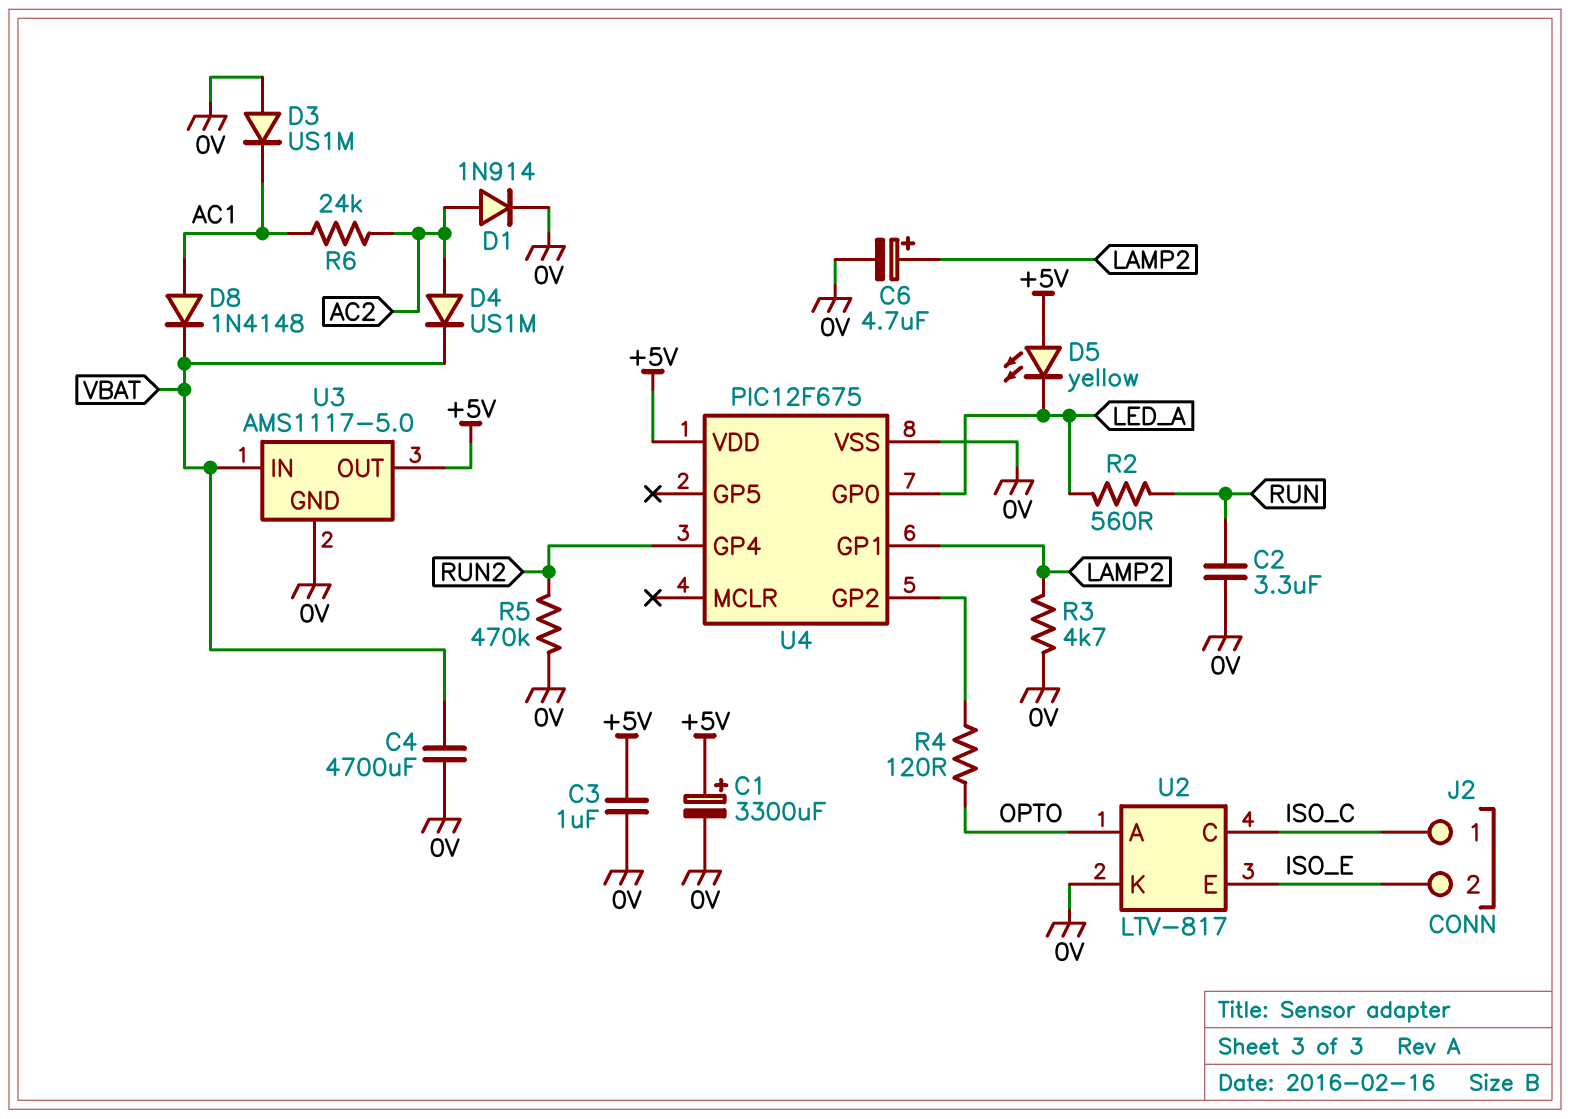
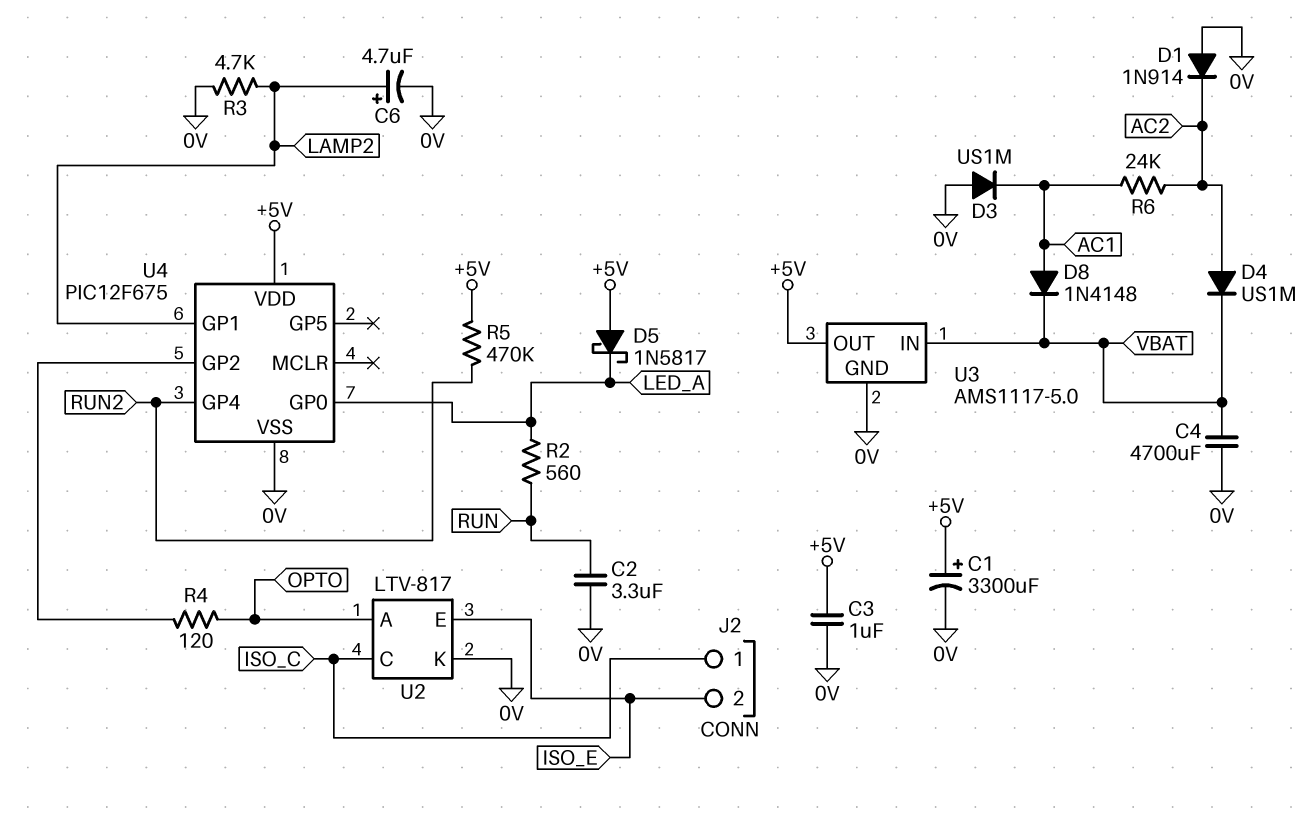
D1: diode 1N914 (A AC2, K 0V) -> diode 1N914 (A 0V, K AC2)
D5: LED yellow (A +5V, K LED_A) -> schottky 1N5817 (A +5V, K LED_A)
R5: 470k (0V, RUN2) -> 470k (+5V, RUN2)

